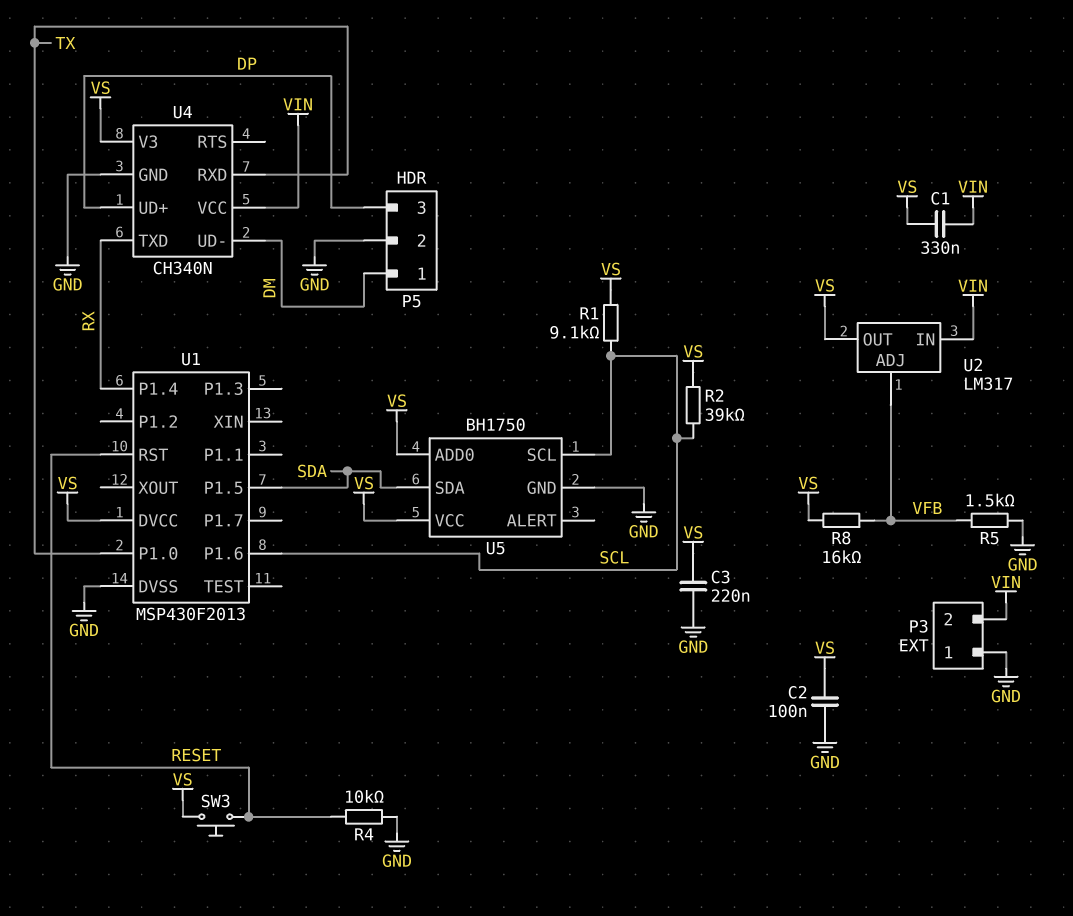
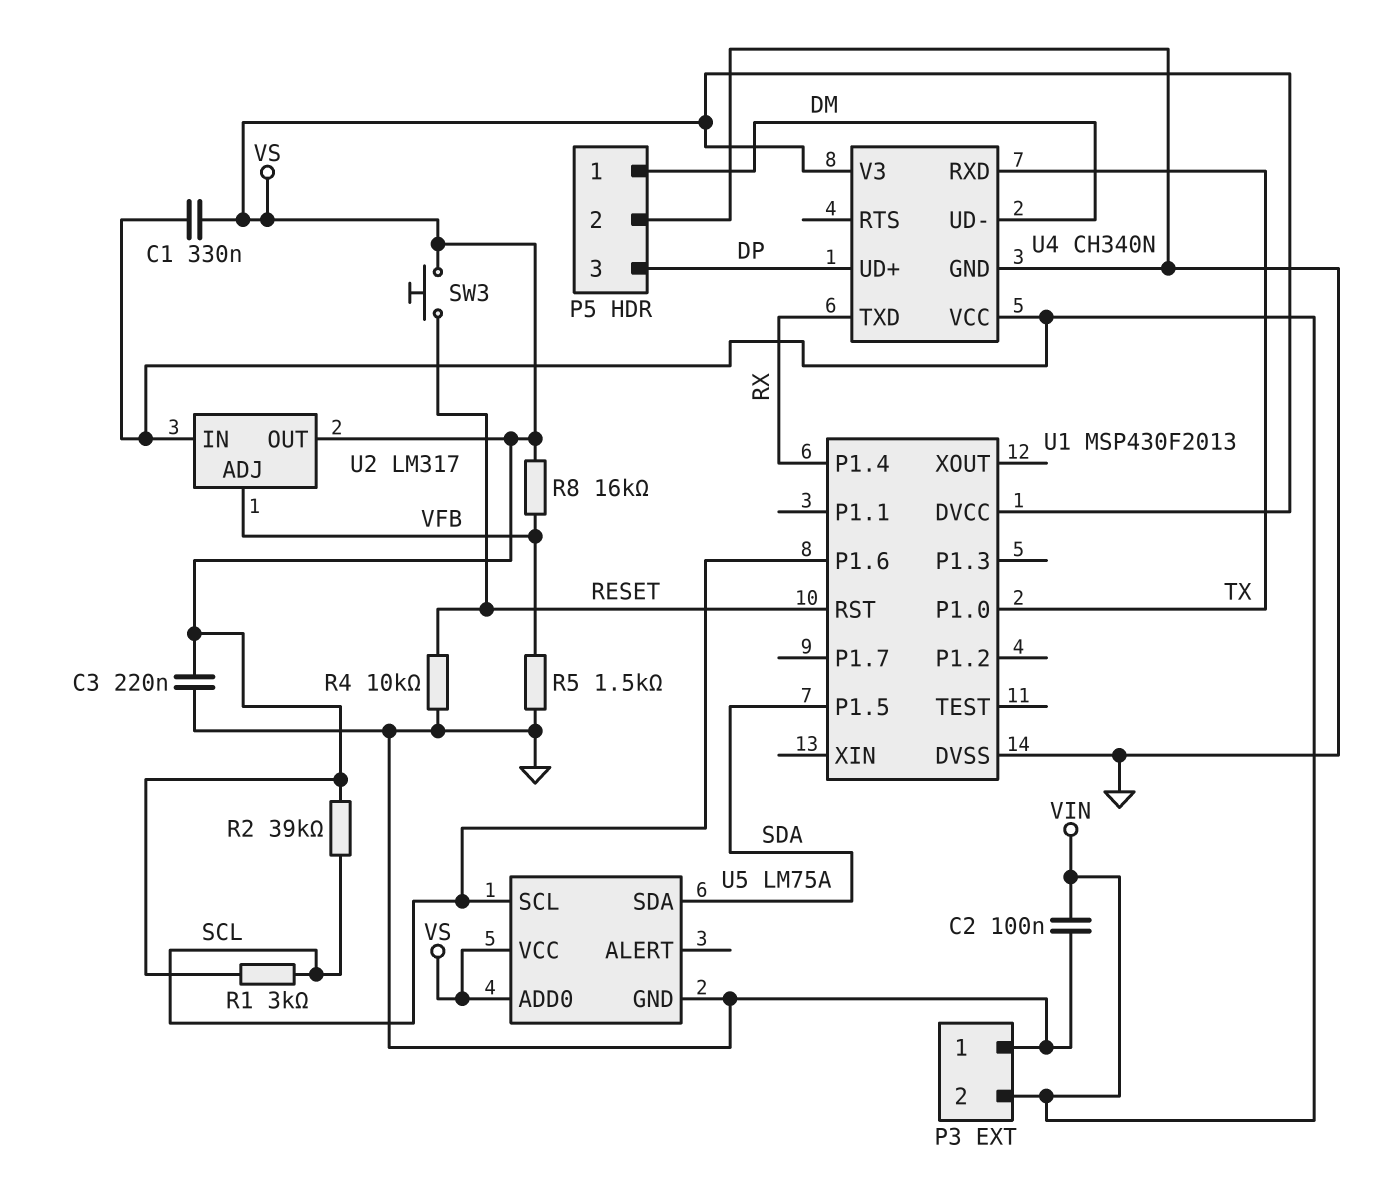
C2: 100nF (GND, VS) -> 100nF (GND, VIN)
R1: 9.1k (SCL, VS) -> 3k (SCL, VS)
U5: BH1750 -> LM75A

